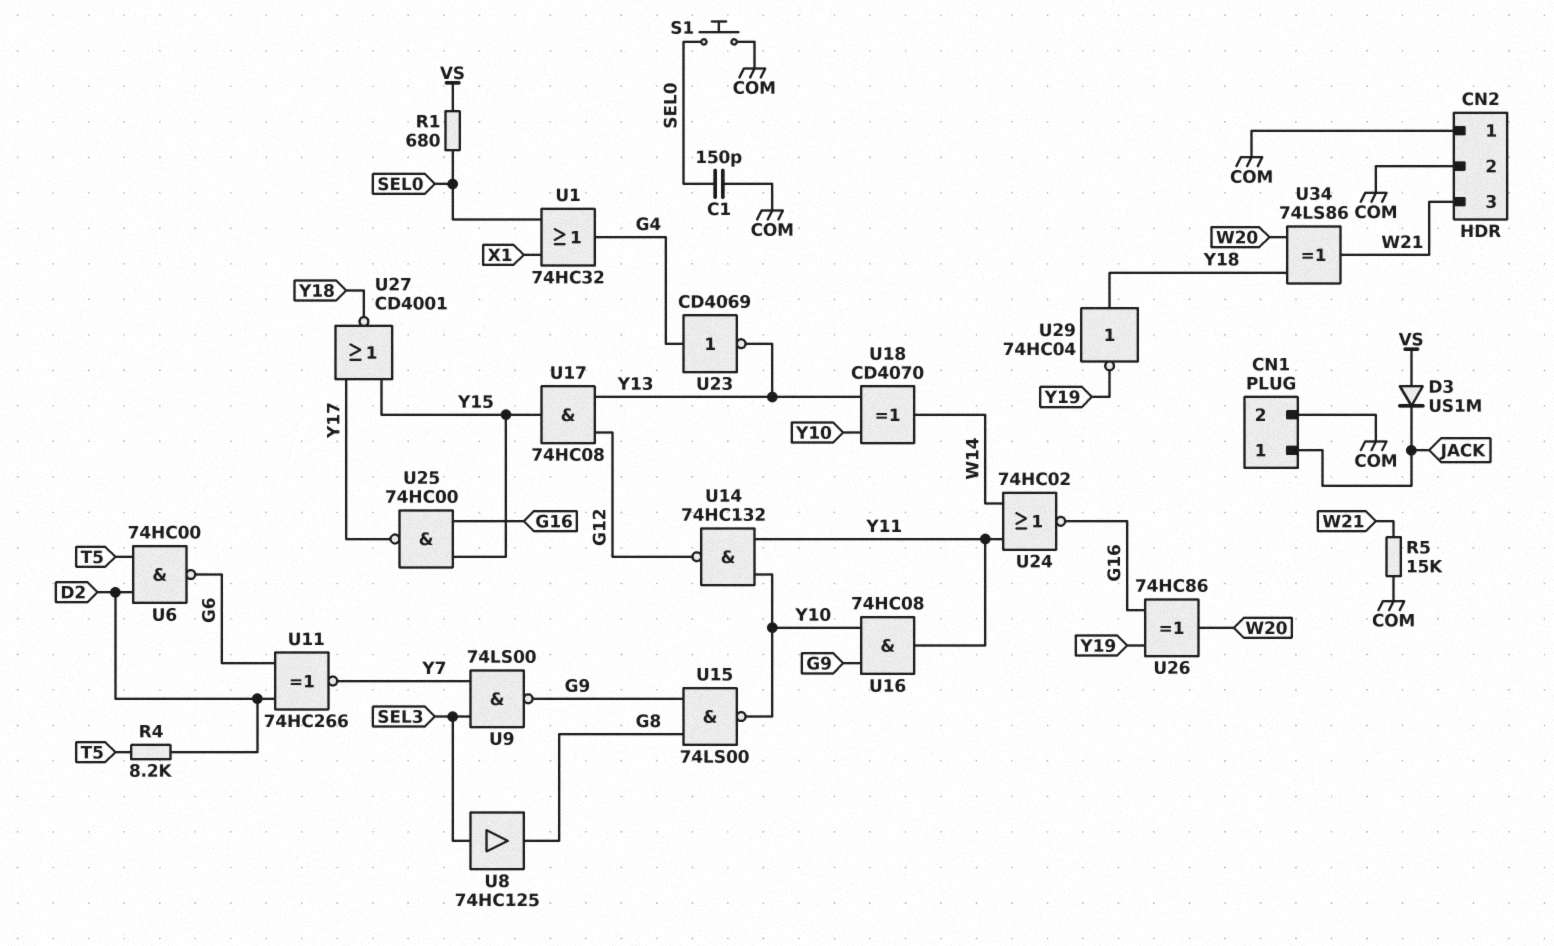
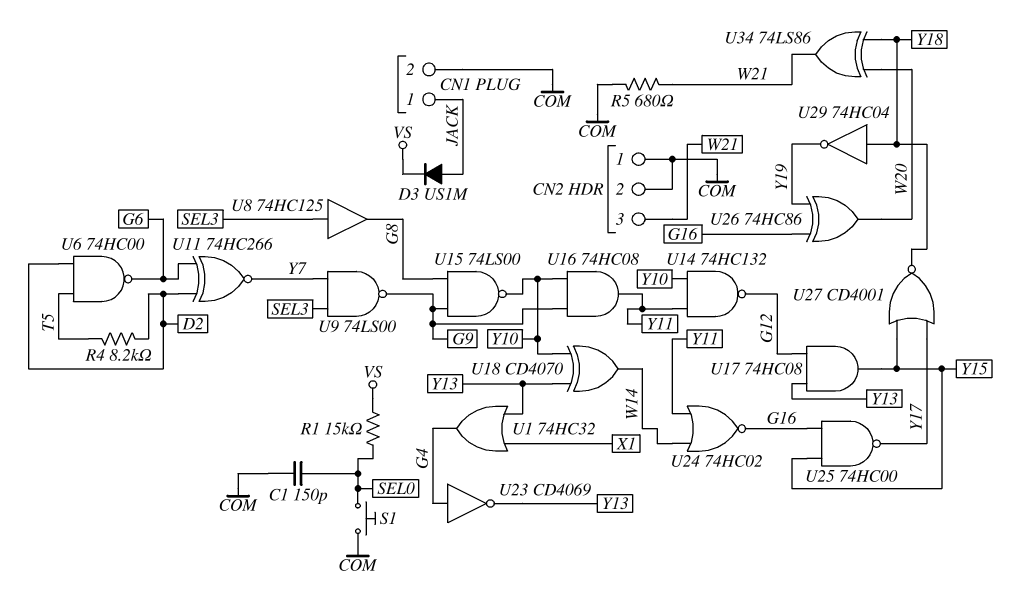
D3: diode US1M (A VS, K JACK) -> diode US1M (A JACK, K VS)
R1: 680 (SEL0, VS) -> 15k (SEL0, VS)
R5: 15k (COM, W21) -> 680 (COM, W21)
U1: OR 74HC32 (in SEL0, in X1, out G4) -> OR 74HC32 (in X1, in Y13, out G4)

